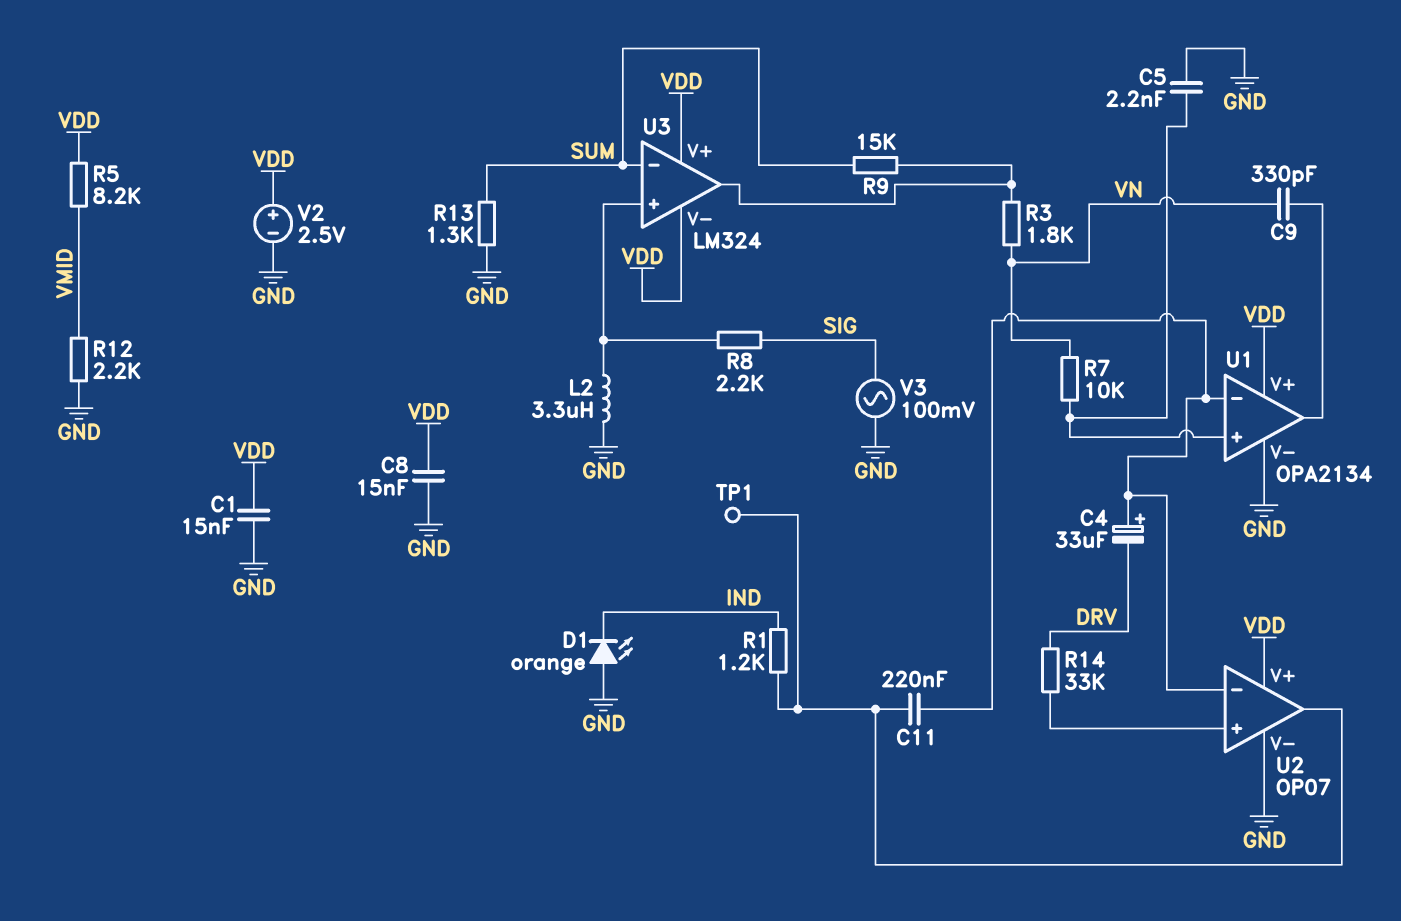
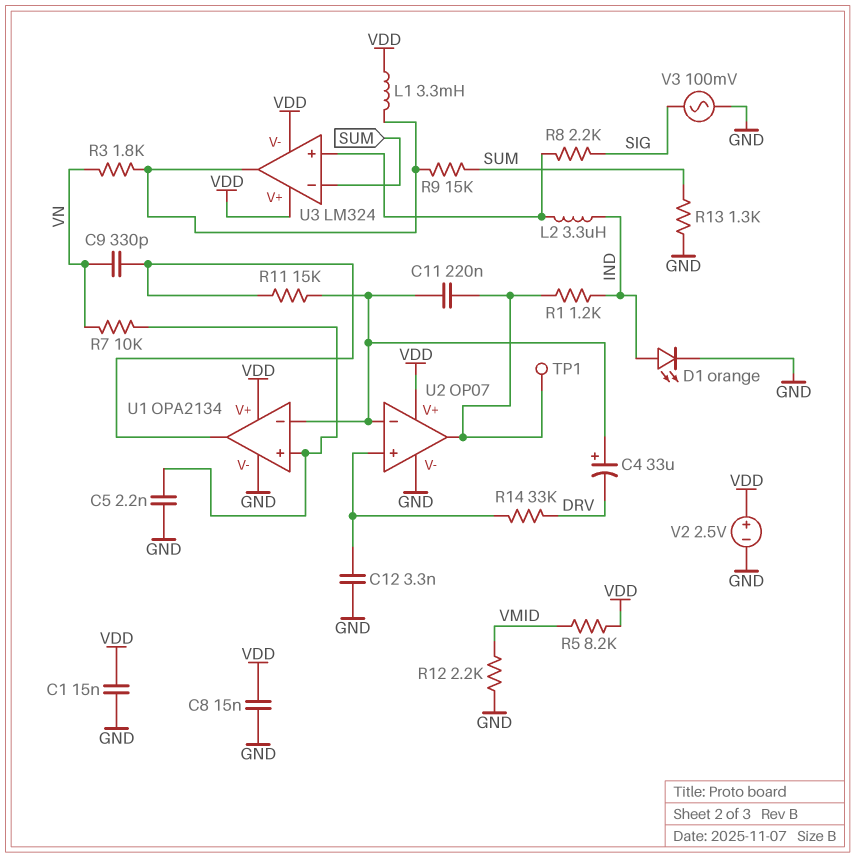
C12: none -> 3.3nF (GND, U2/in+)
D1: LED orange (A GND, K IND) -> LED orange (A IND, K GND)
L1: none -> 3.3mH (U3/out, VDD)
L2: 3.3uH (GND, U3/in+) -> 3.3uH (IND, U3/in+)
R11: none -> 15k (U1/in-, U1/out)

